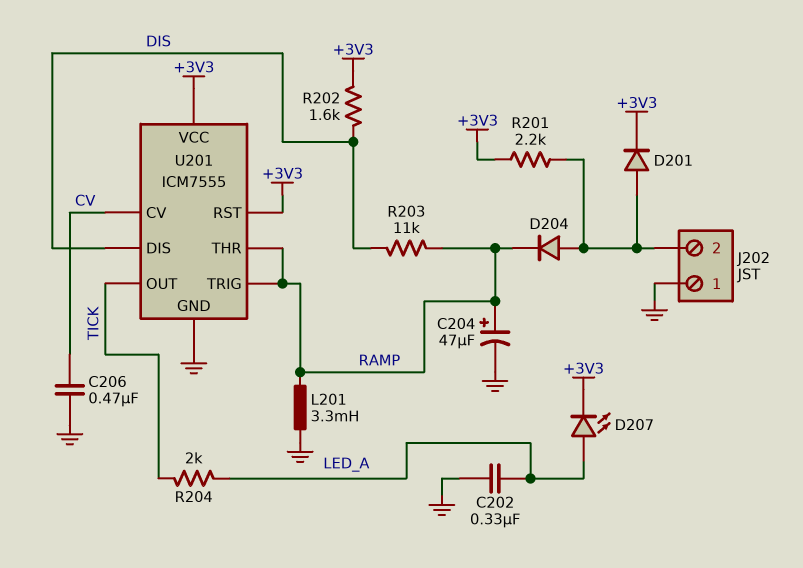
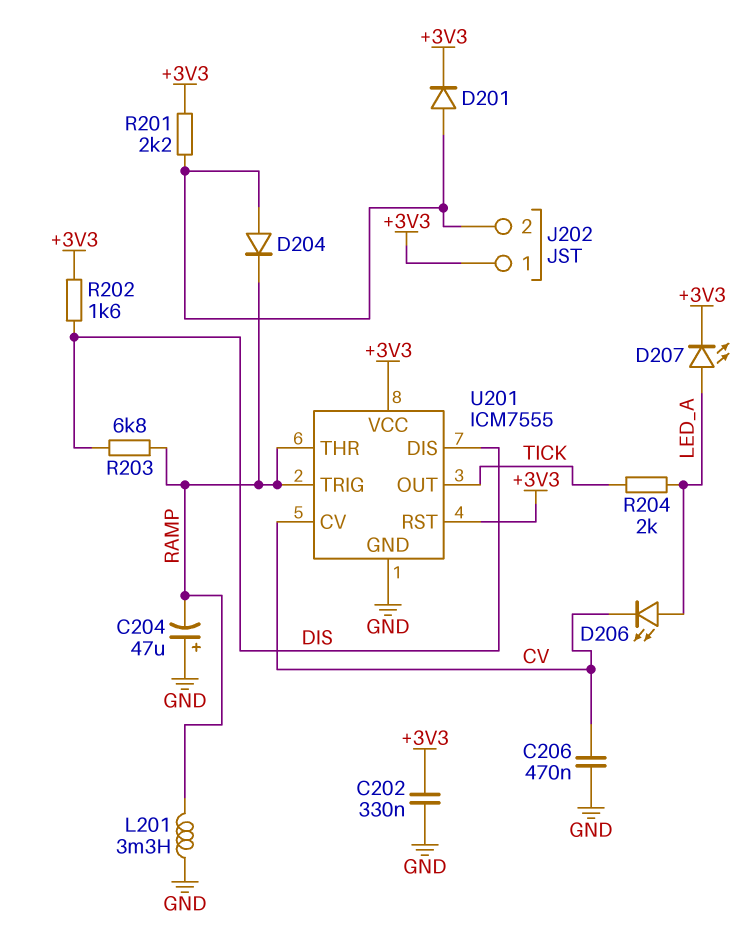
C202: 330nF (GND, LED_A) -> 330nF (+3V3, GND)
C204: 47uF (plus RAMP, minus GND) -> 47uF (plus GND, minus RAMP)
D206: none -> LED (A LED_A, K CV)
J202 pin 1: GND -> +3V3
R203: 11k (DIS, RAMP) -> 6.8k (DIS, RAMP)

